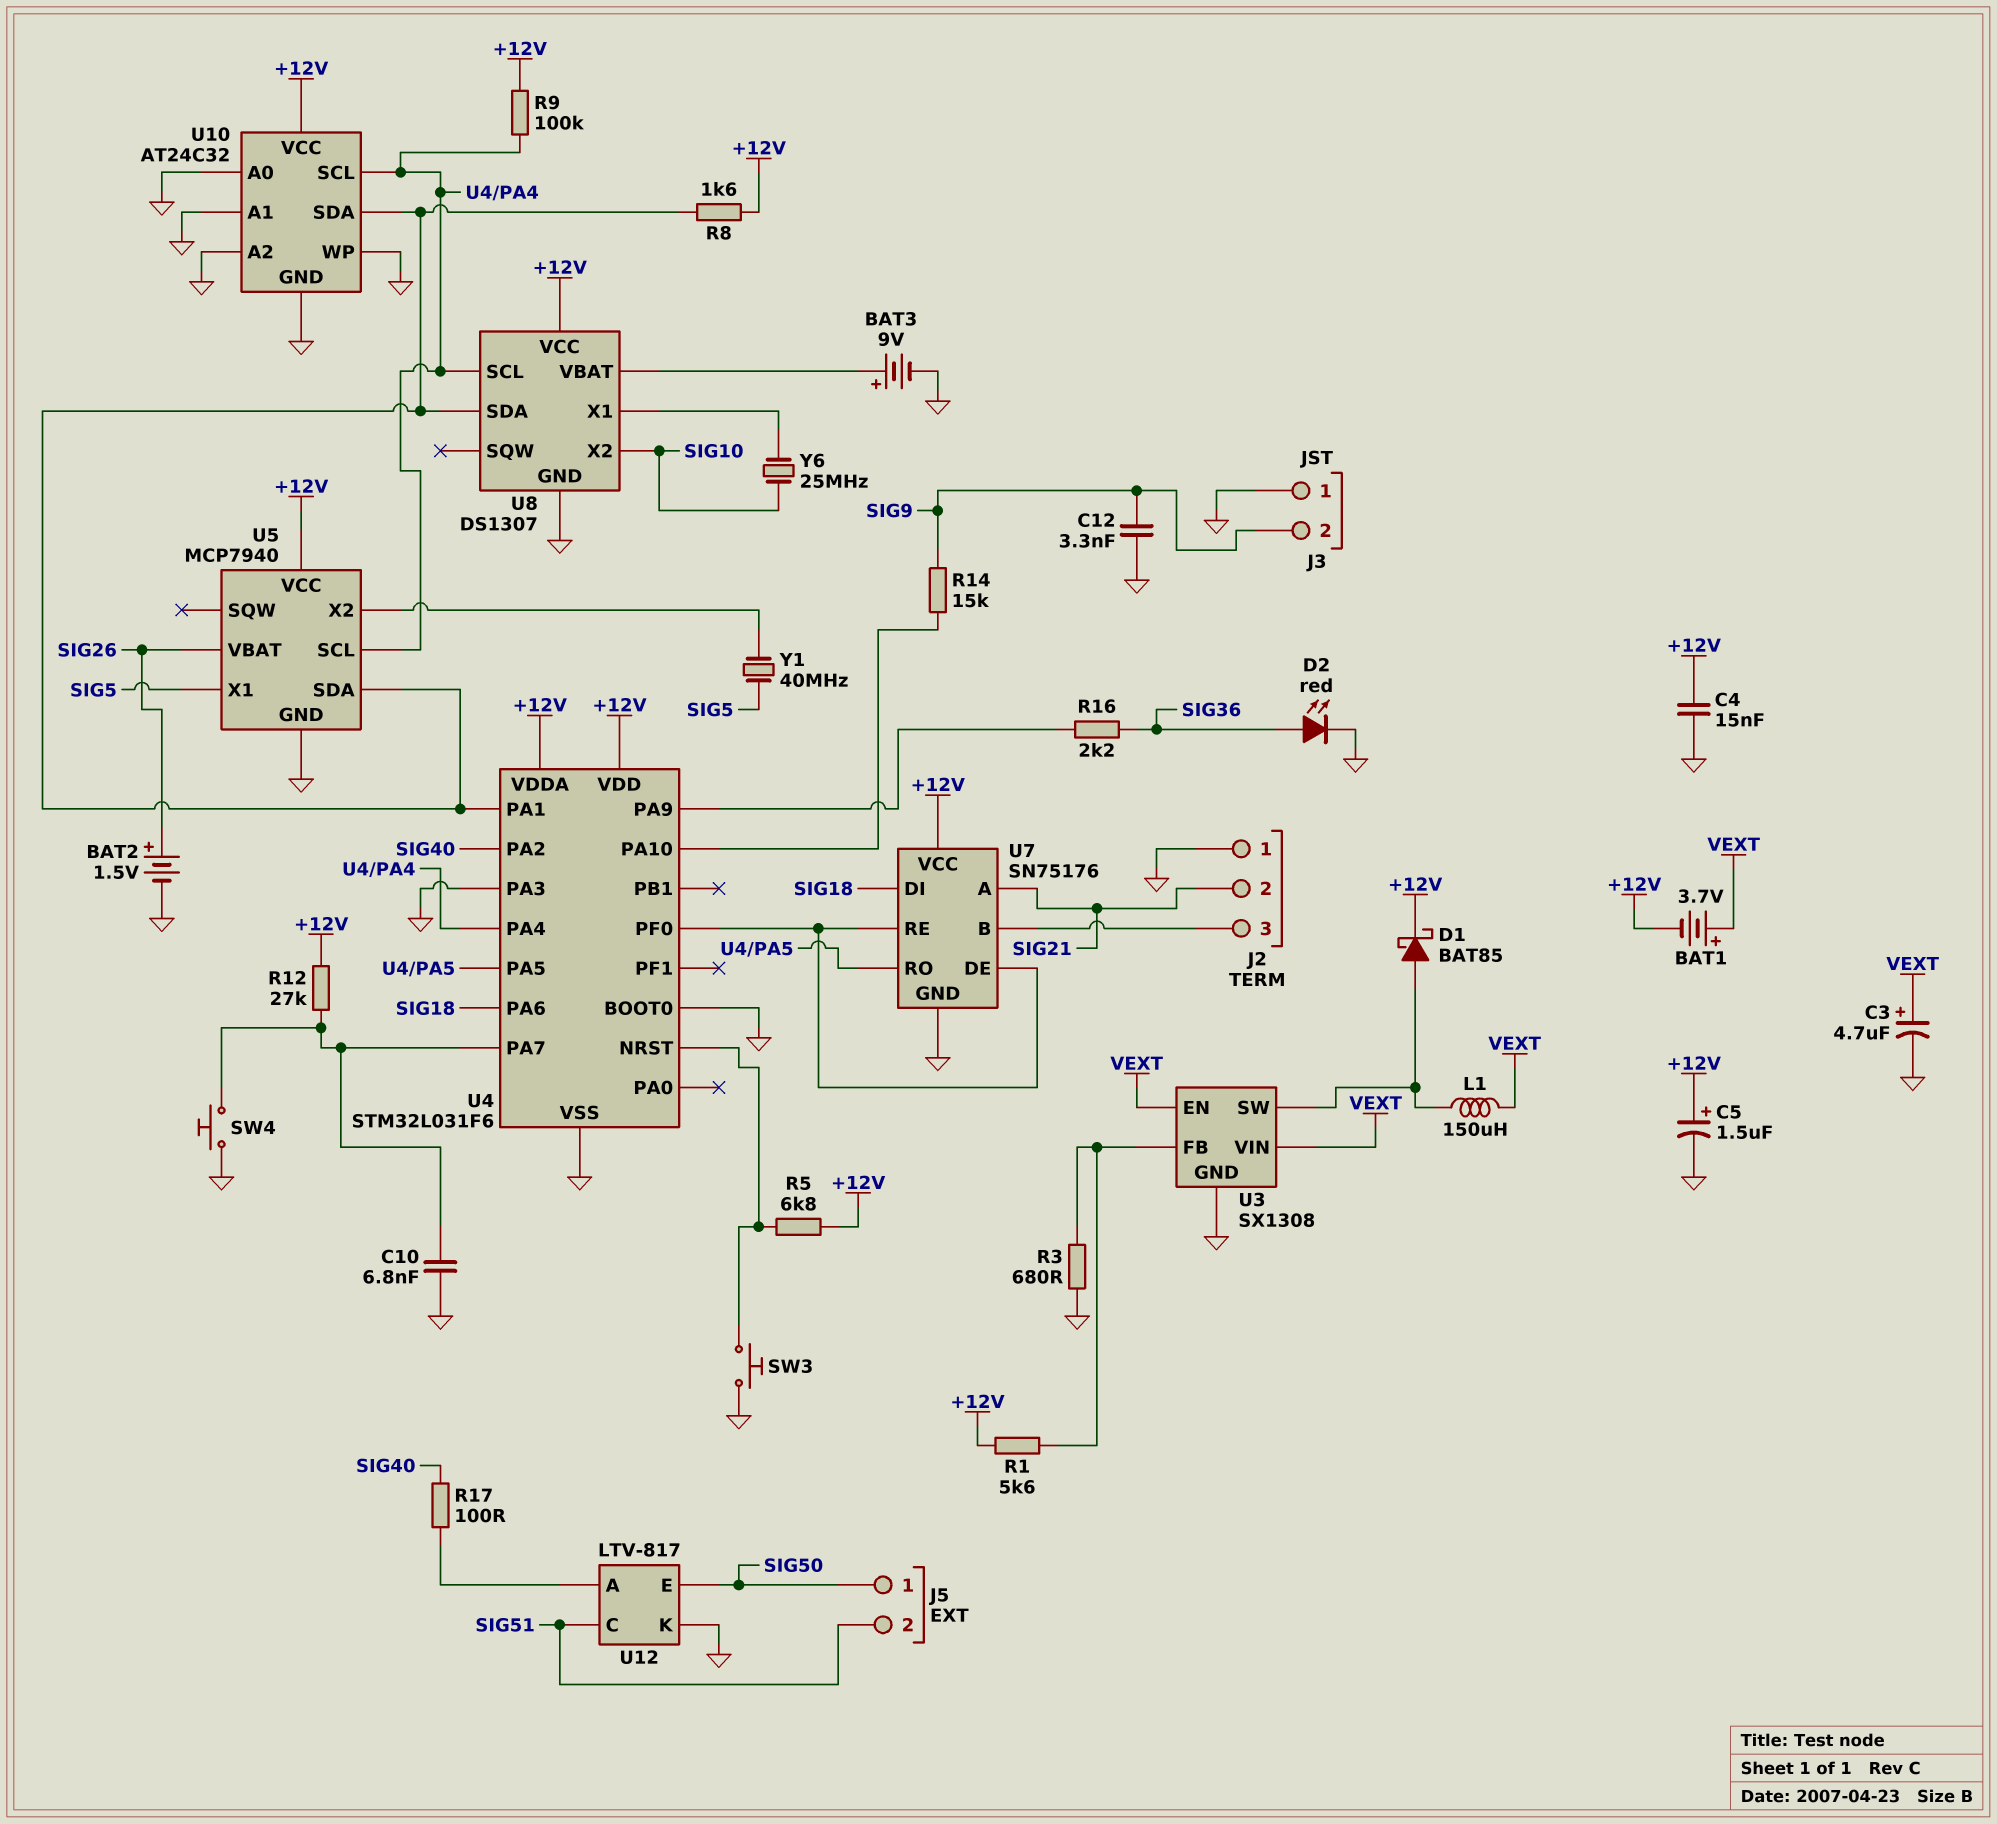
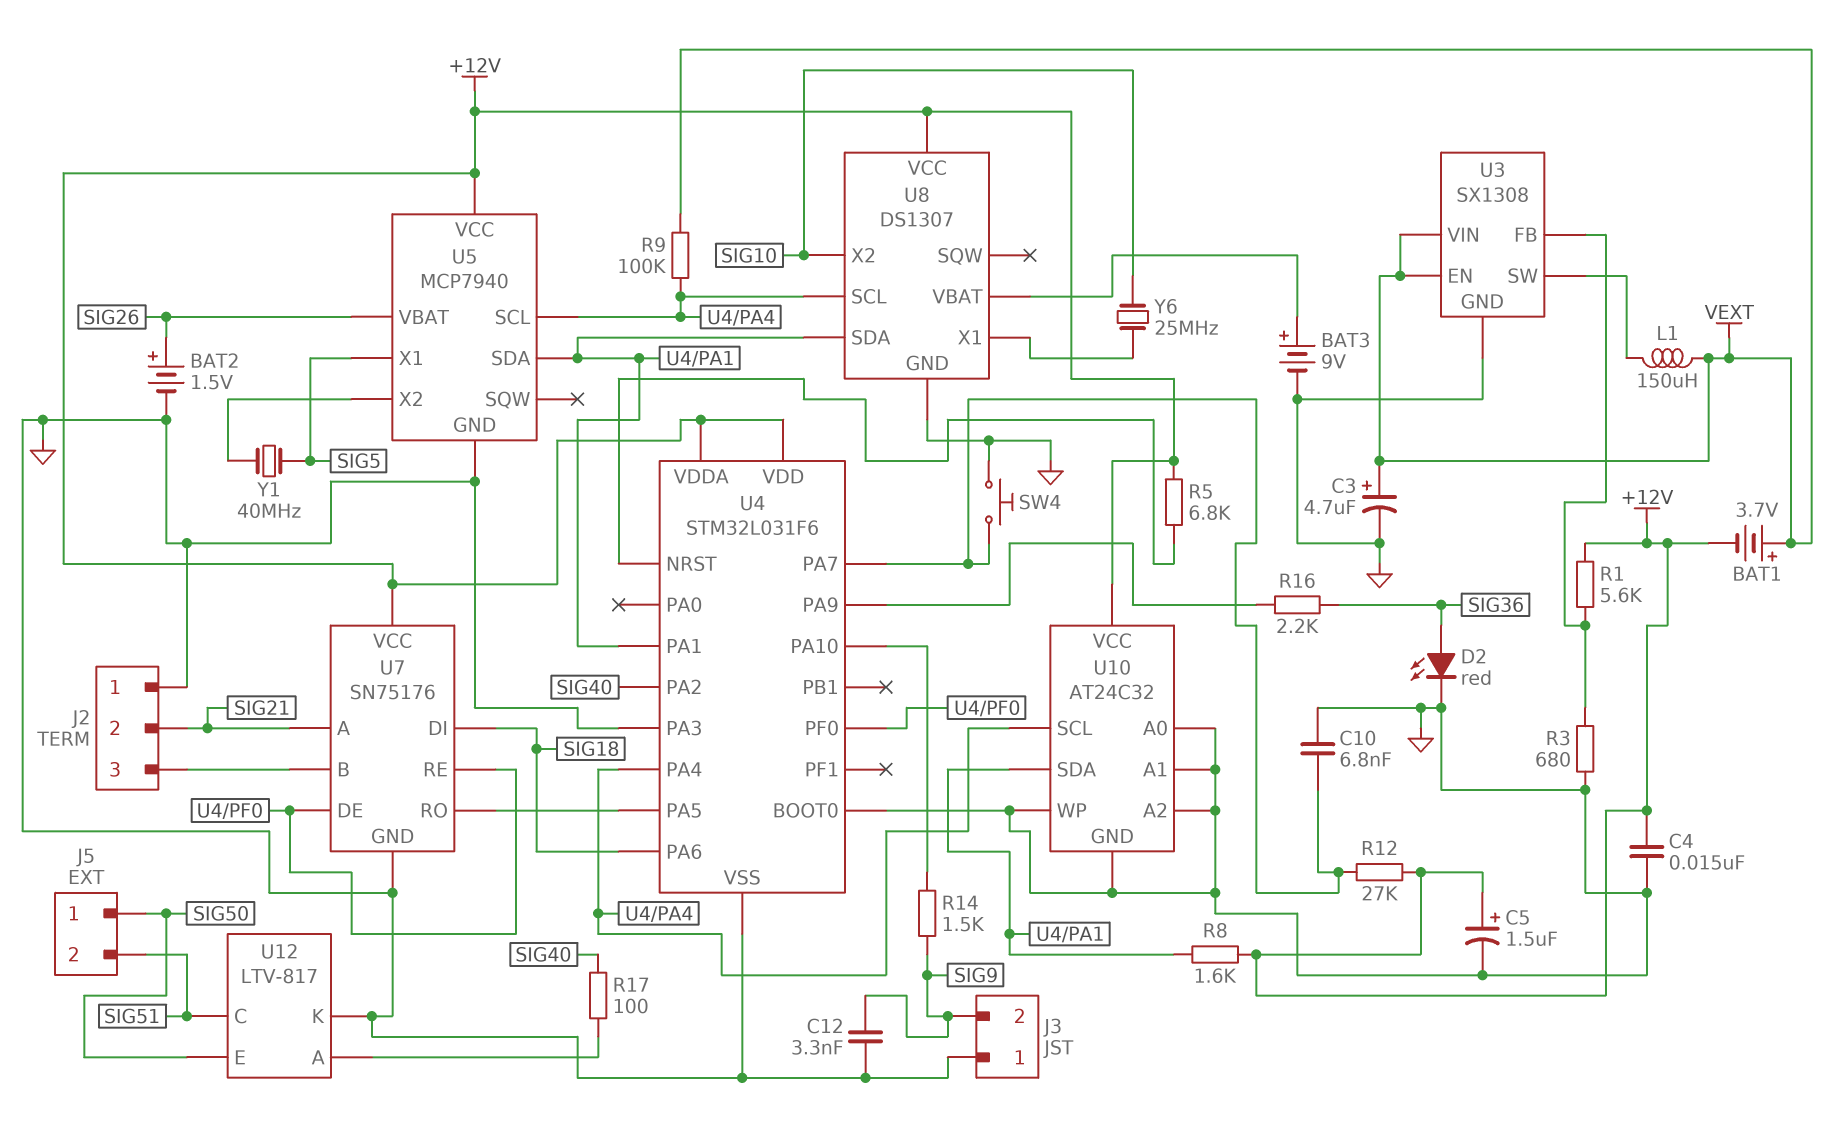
D1: schottky BAT85 (A U3/SW, K +12V) -> none
R9: 100k (+12V, U4/PA4) -> 100k (U4/PA4, VEXT)
R14: 15k (SIG9, U4/PA10) -> 1.5k (SIG9, U4/PA10)
SW3: button (GND, U4/NRST) -> none

